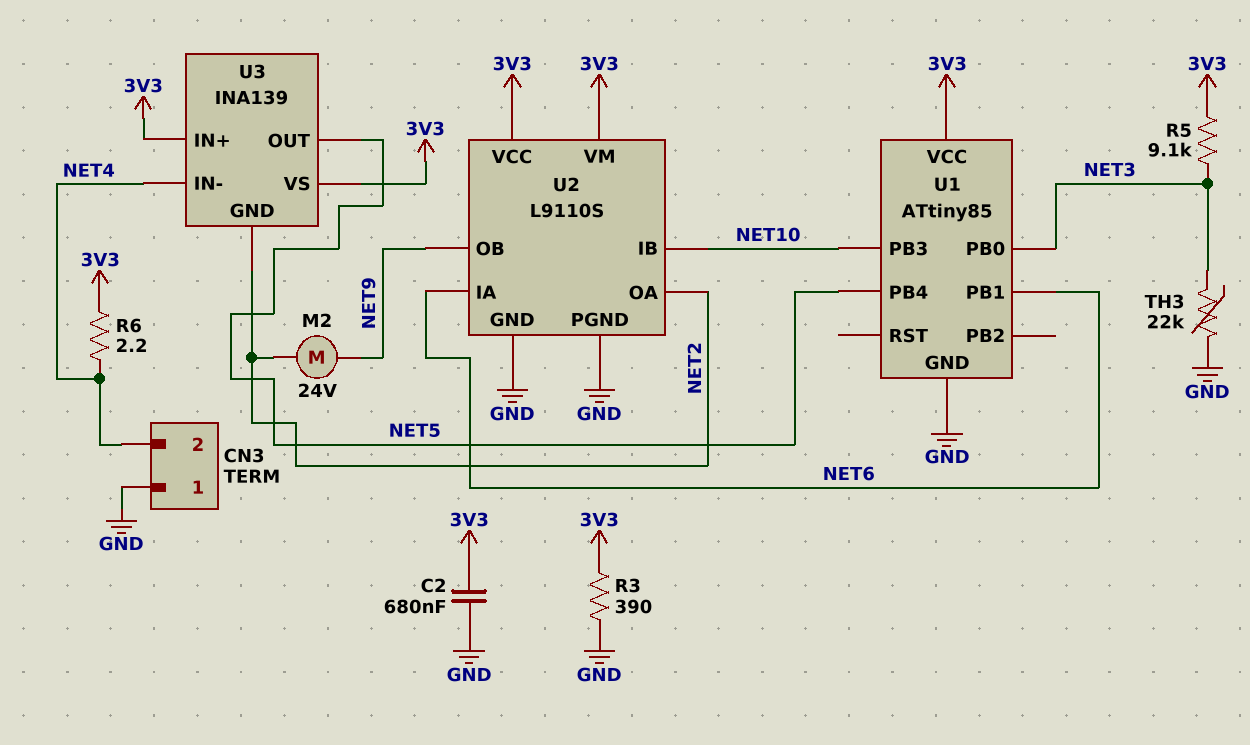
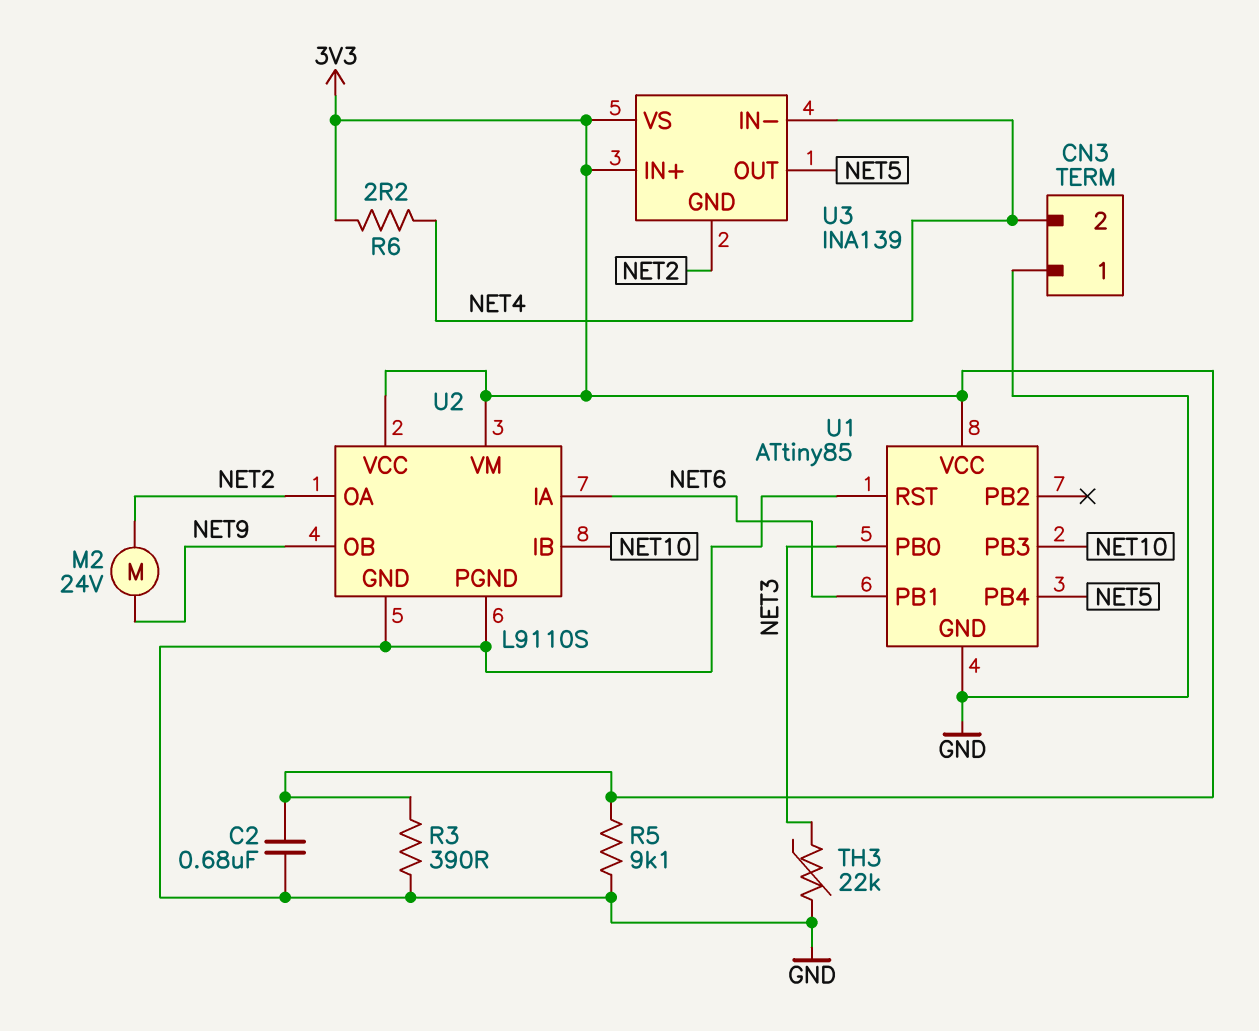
R5: 9.1k (3V3, NET3) -> 9.1k (3V3, GND)
U1 pin RST: none -> GND

